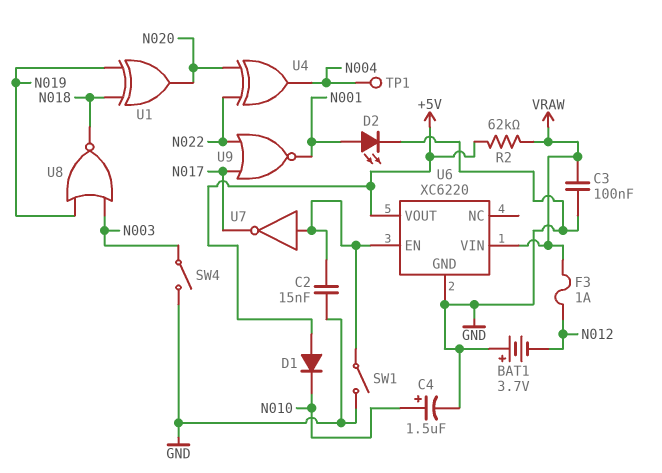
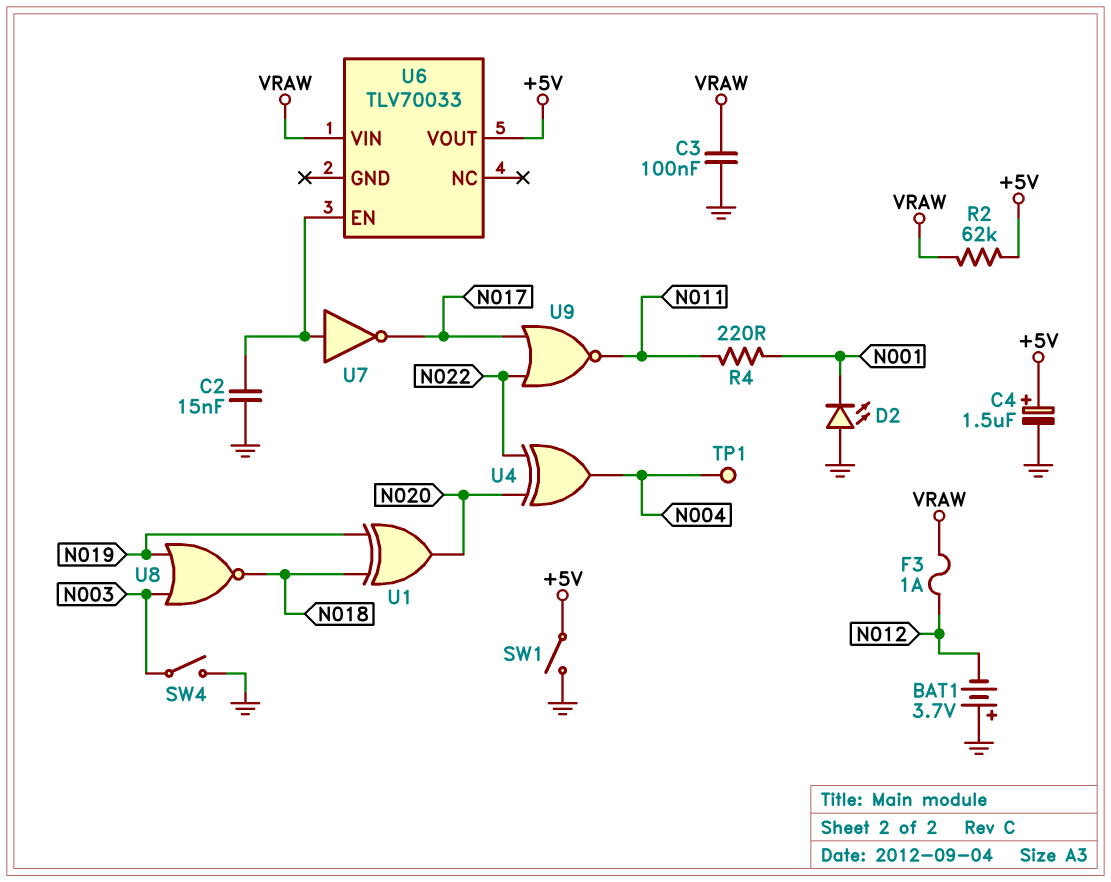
C4: 1.5uF (plus N010, minus GND) -> 1.5uF (plus +5V, minus GND)
D1: diode (A +5V, K N010) -> none
D2: LED (A N001, K GND) -> LED (A GND, K N001)
R4: none -> 220 (N001, N011)
SW1: switch (GND, U6/EN) -> switch (+5V, GND)
U6: XC6220 -> TLV70033
U6 pin GND: GND -> none
U9: NOR (in N017, in N022, out N001) -> NOR (in N017, in N022, out N011)

